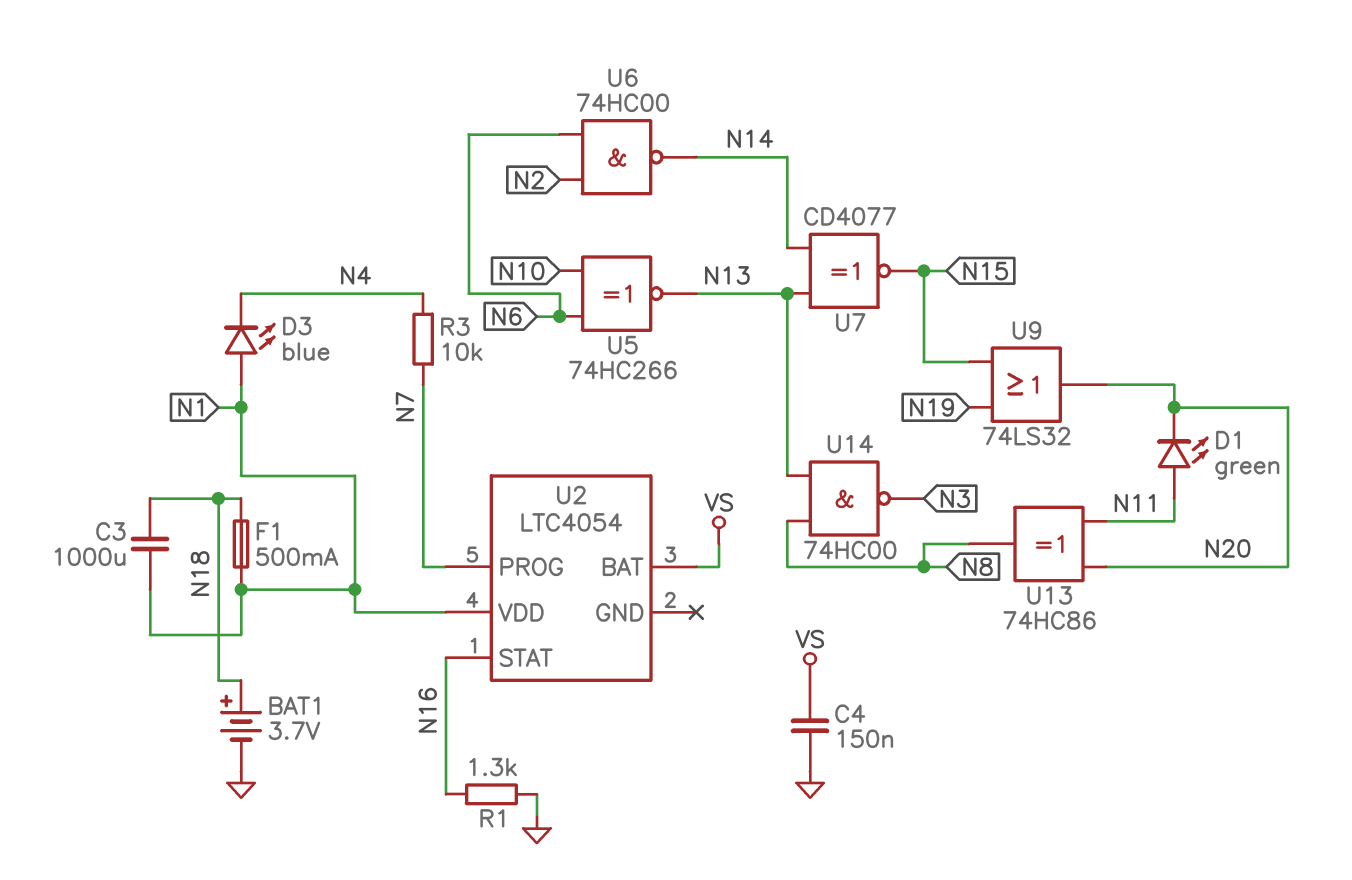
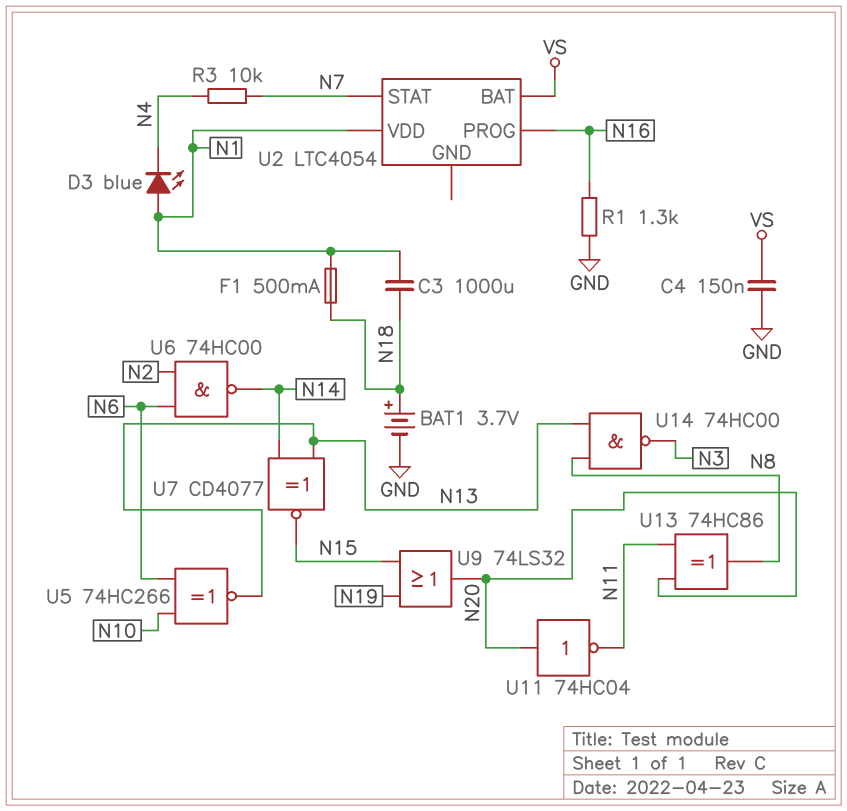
D1: LED green (A N11, K N20) -> none
U2 pin PROG: N7 -> N16
U2 pin STAT: N16 -> N7
U11: none -> NOT 74HC04 (in N20, out N11)

